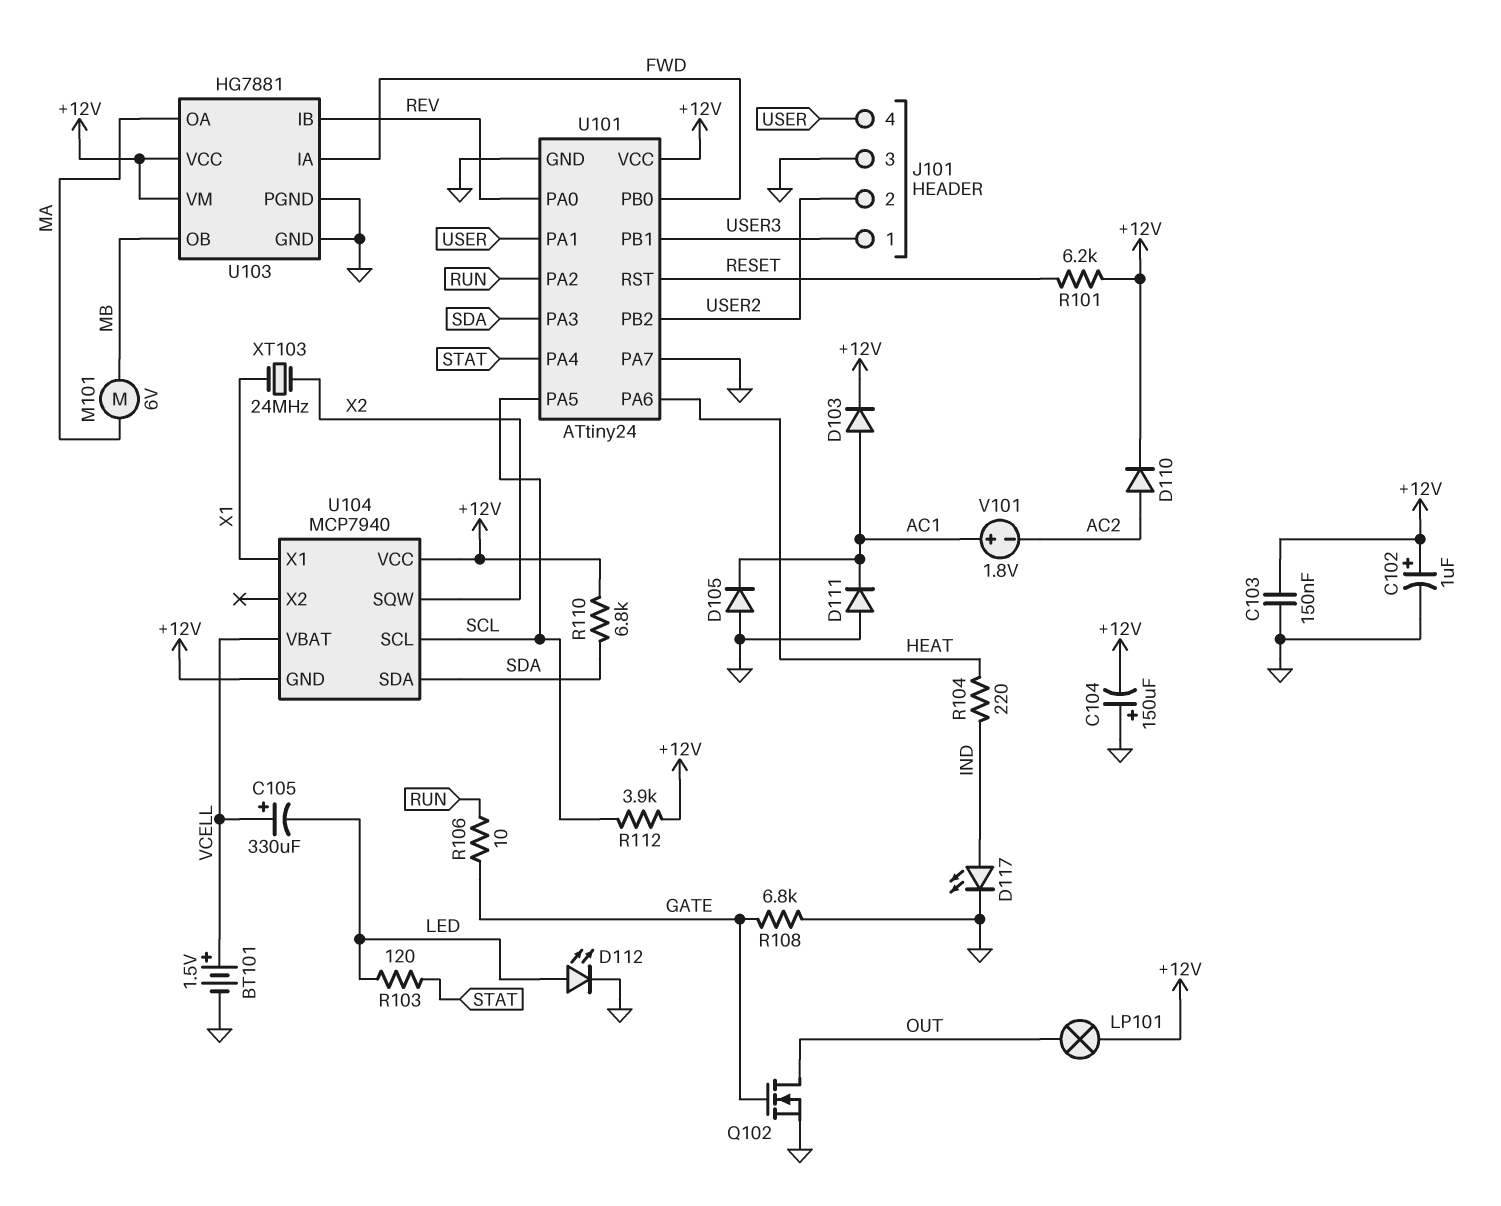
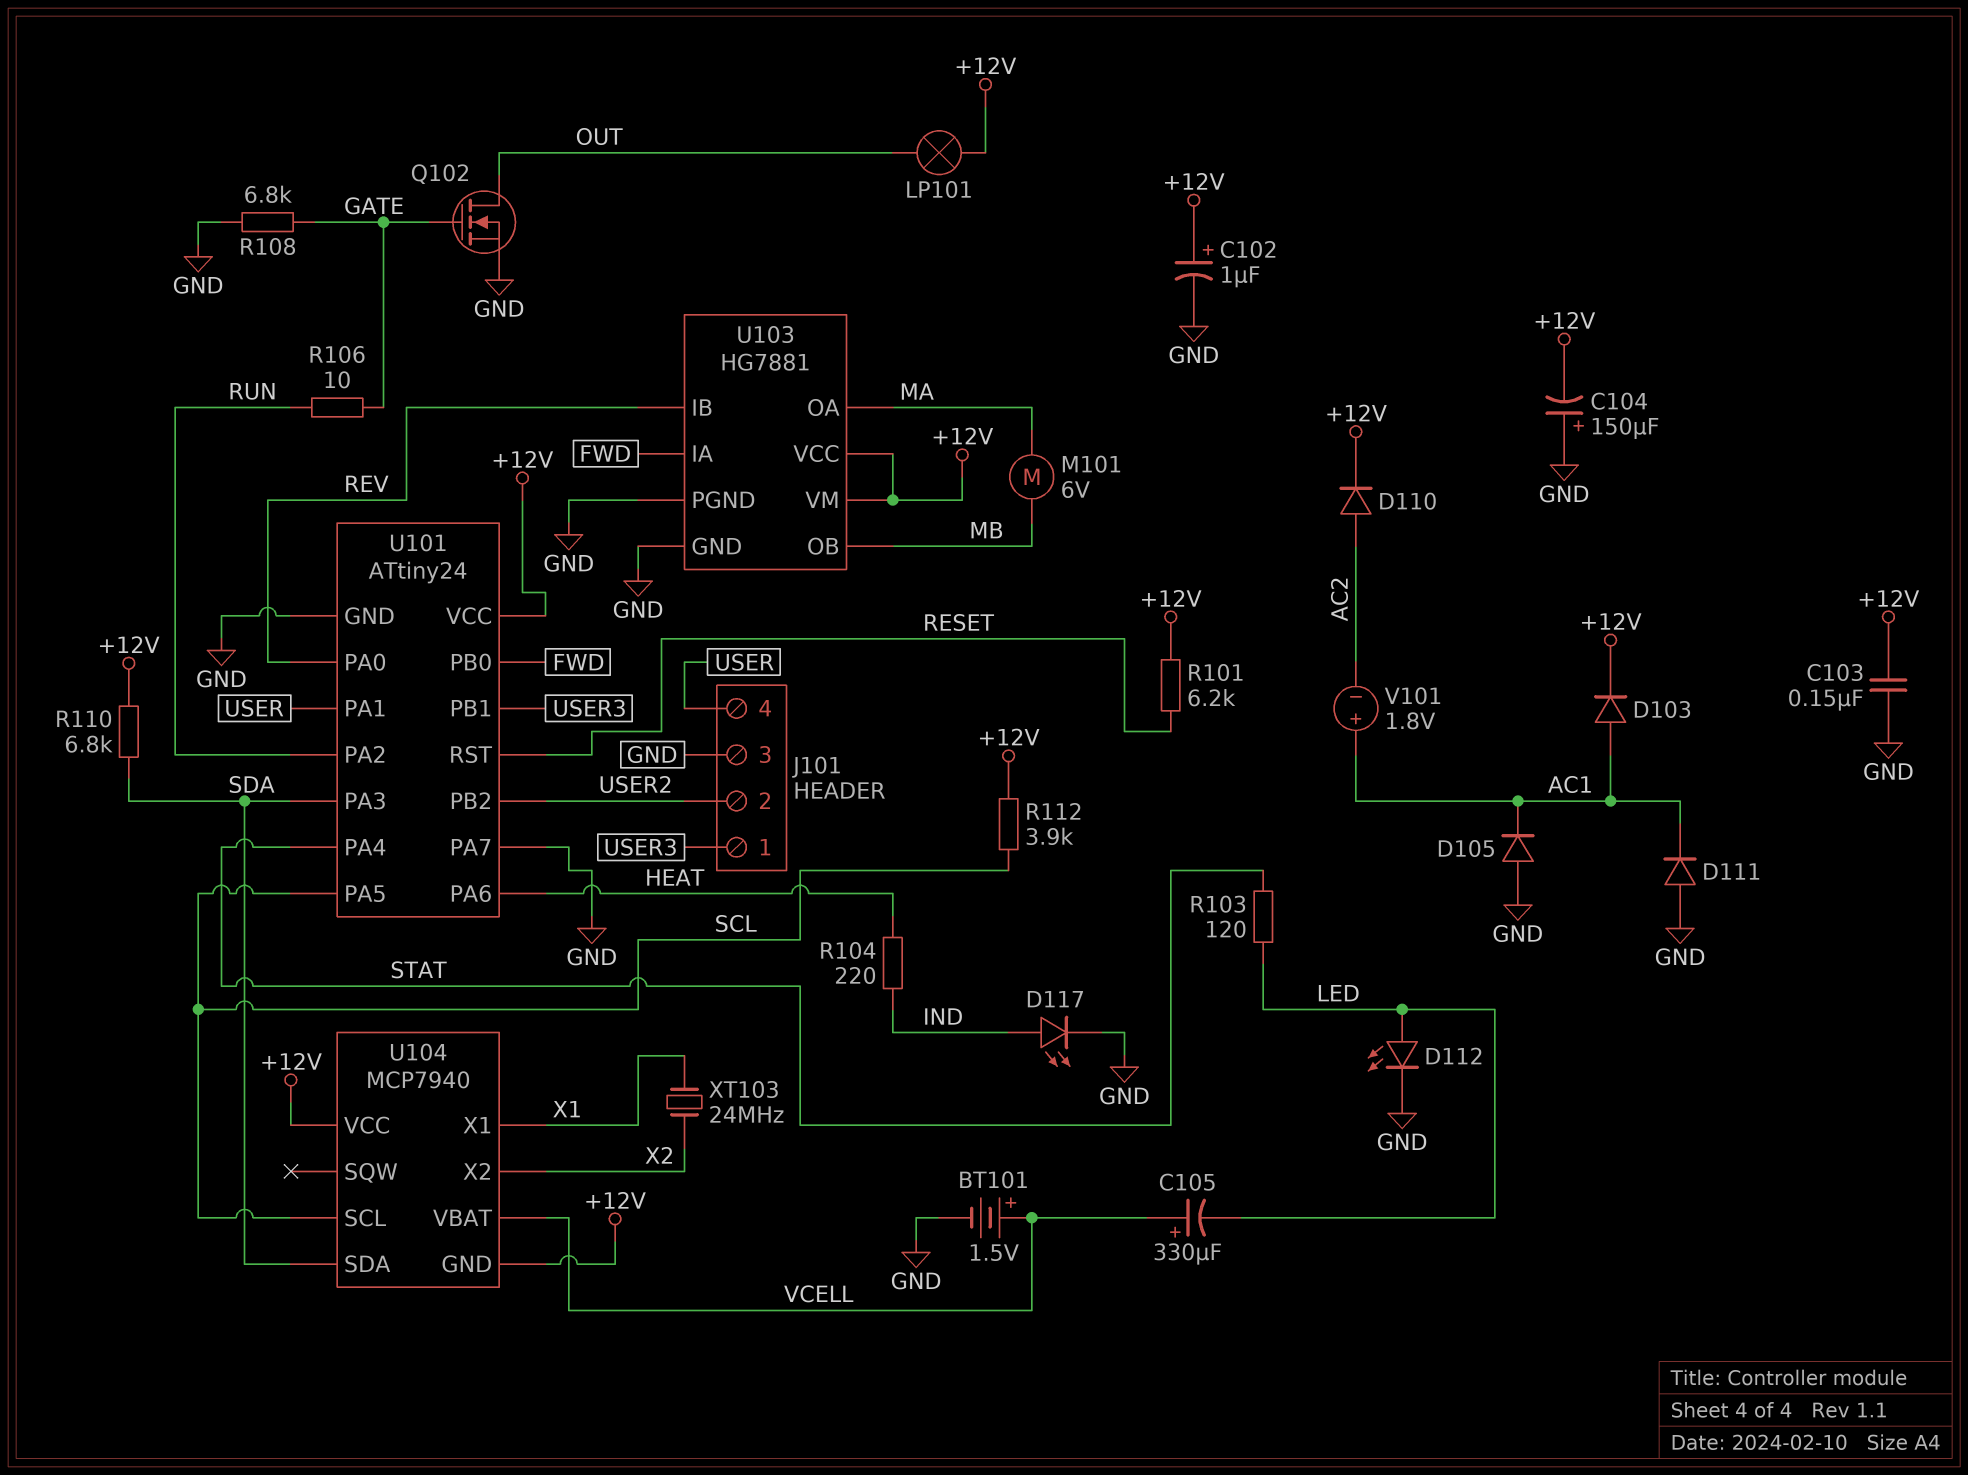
U104 pin SQW: X2 -> none
U104 pin X2: none -> X2

